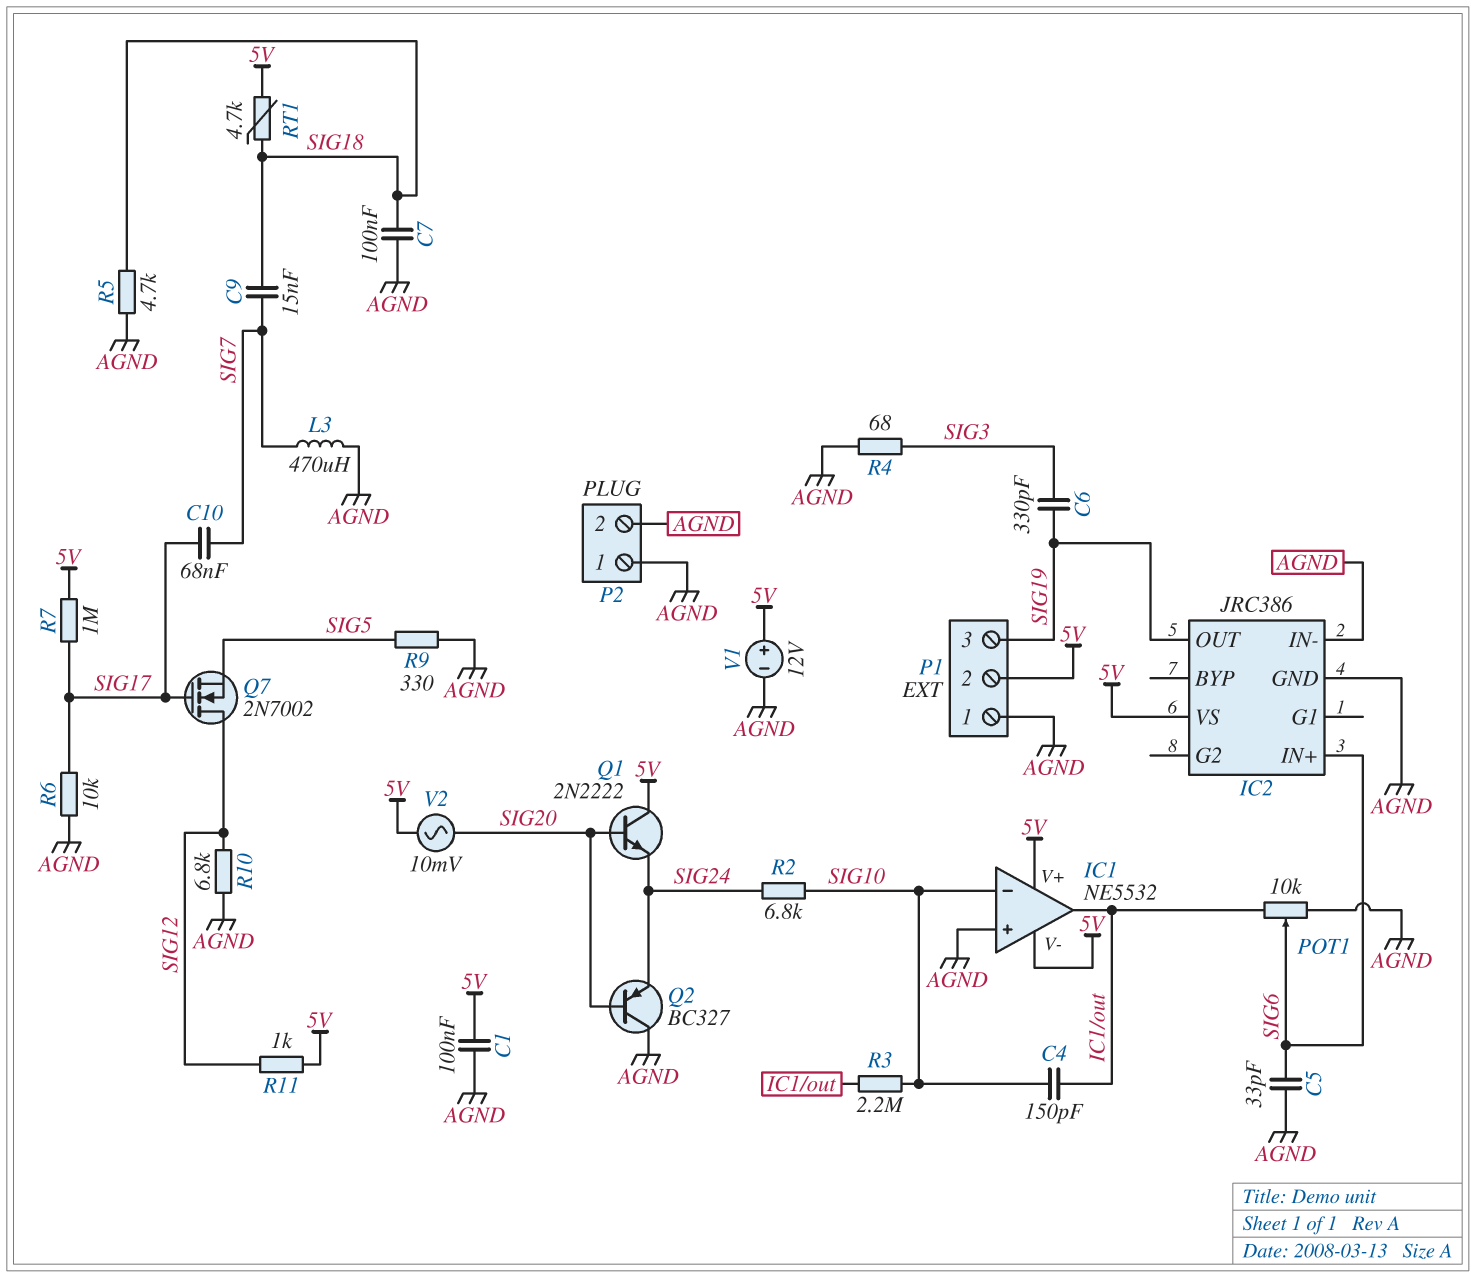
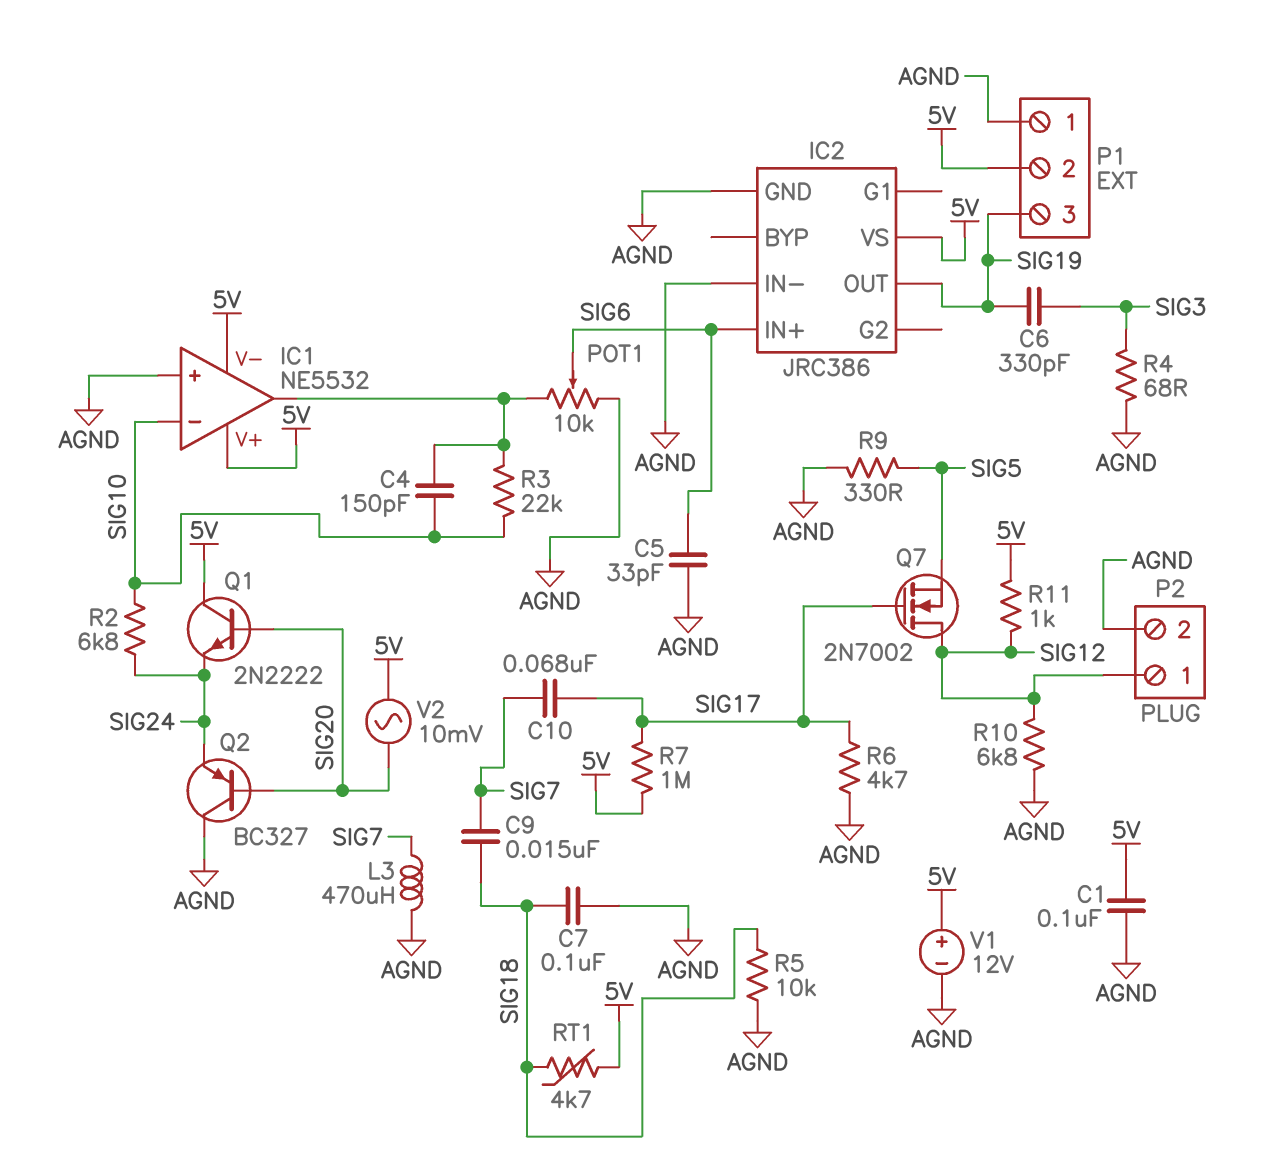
P2 pin 1: AGND -> SIG12
R3: 2.2M (IC1/out, SIG10) -> 22k (IC1/out, SIG10)
R5: 4.7k (AGND, SIG18) -> 10k (AGND, SIG18)
R6: 10k (AGND, SIG17) -> 4.7k (AGND, SIG17)

